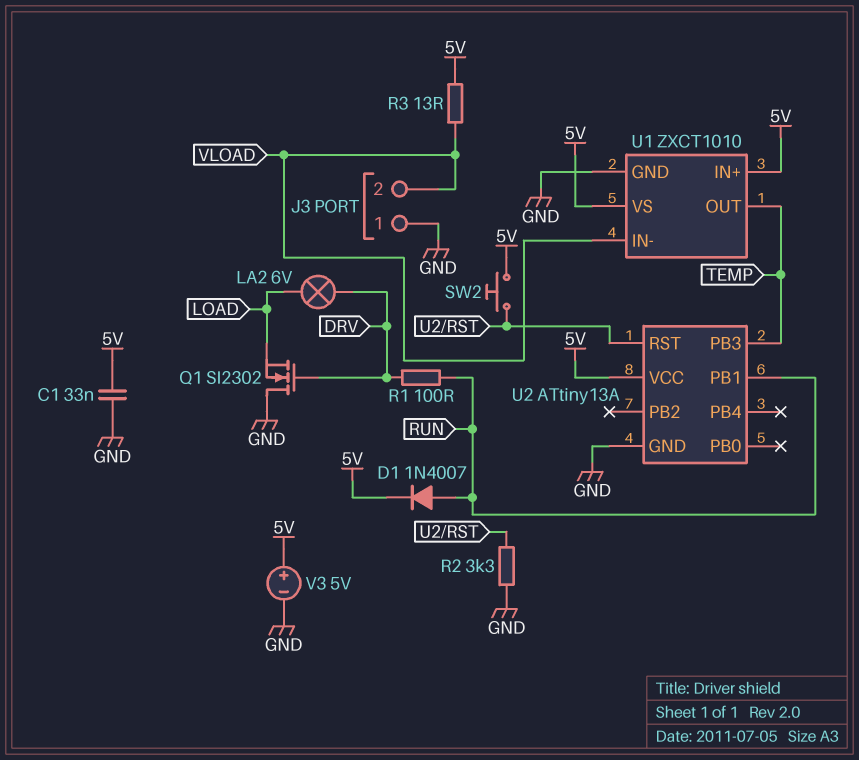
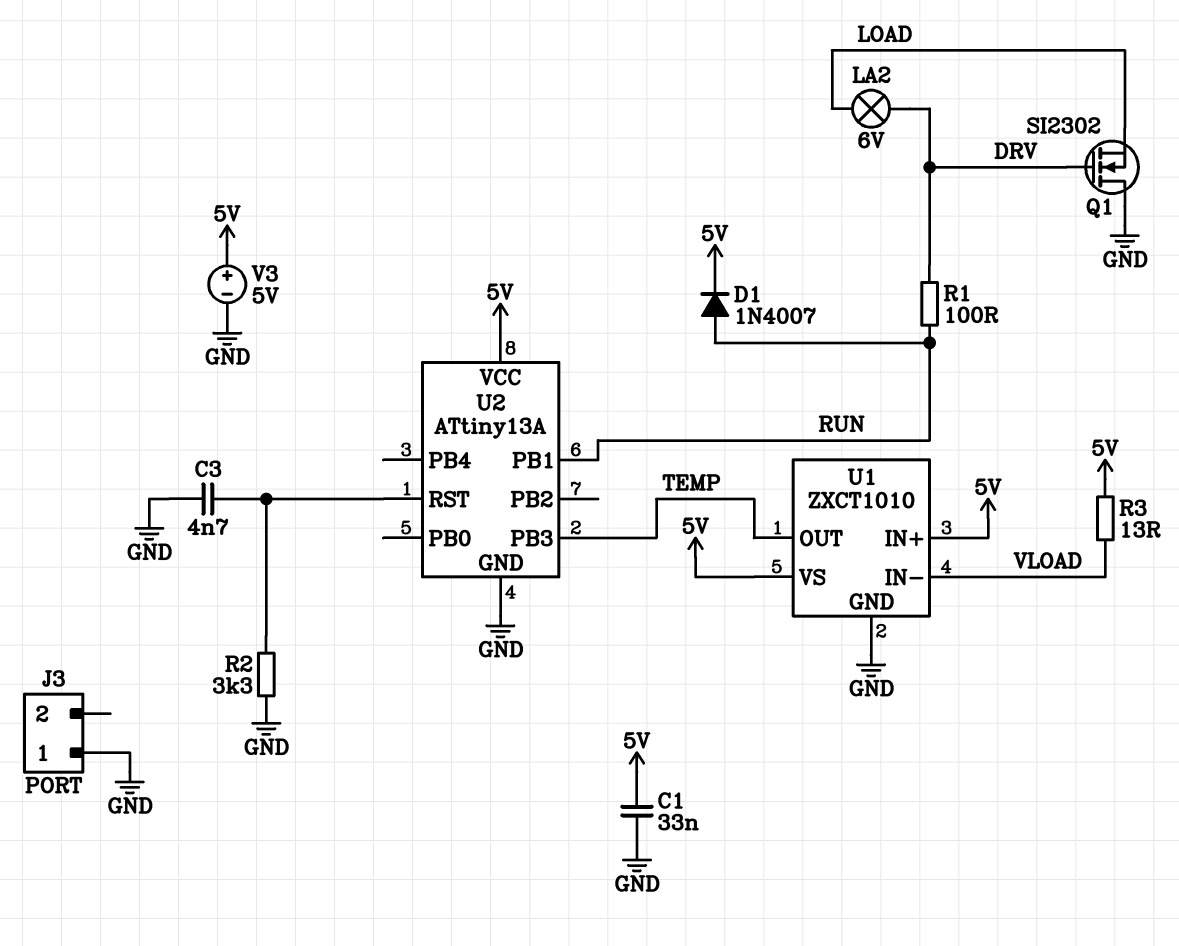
C3: none -> 4.7nF (GND, U2/RST)
J3 pin 2: VLOAD -> none
SW2: button (5V, U2/RST) -> none

